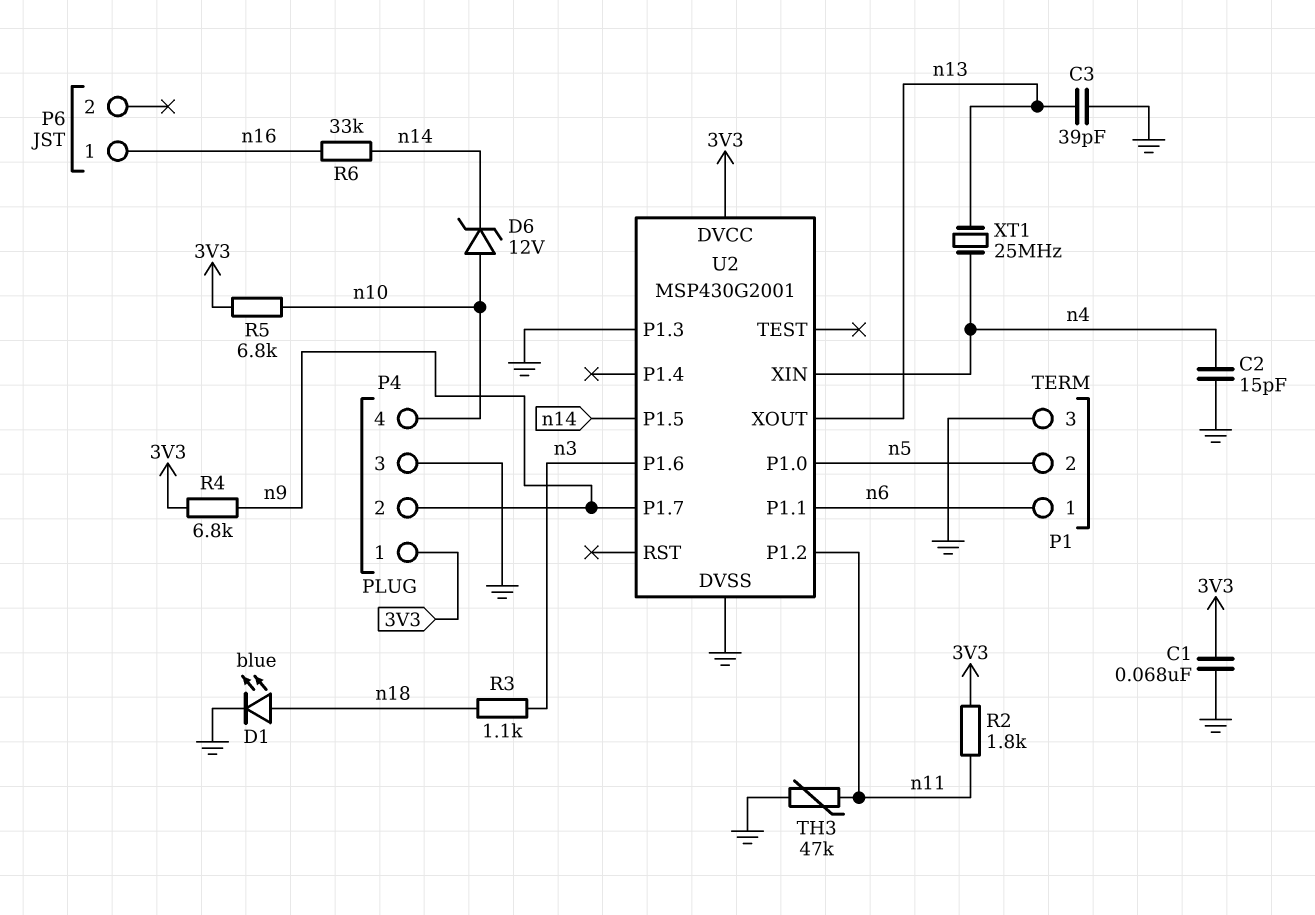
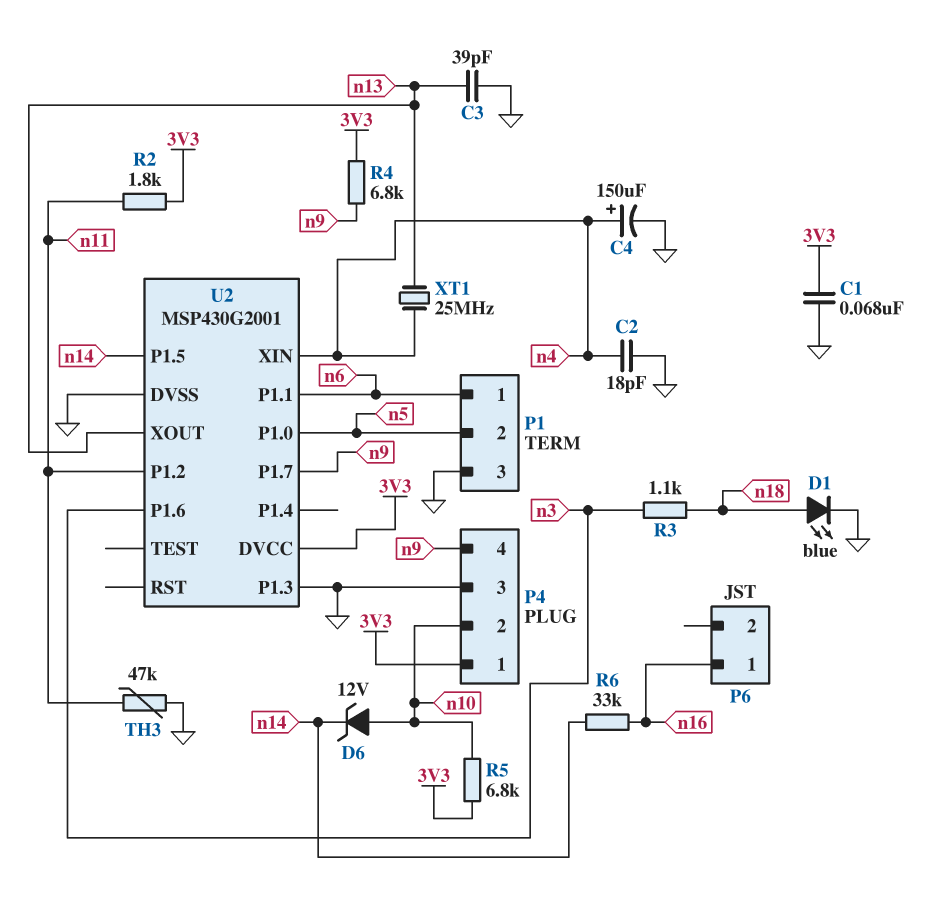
C2: 15pF (GND, n4) -> 18pF (GND, n4)
C4: none -> 150uF (plus n4, minus GND)
P4 pin 2: n9 -> n10
P4 pin 4: n10 -> n9

